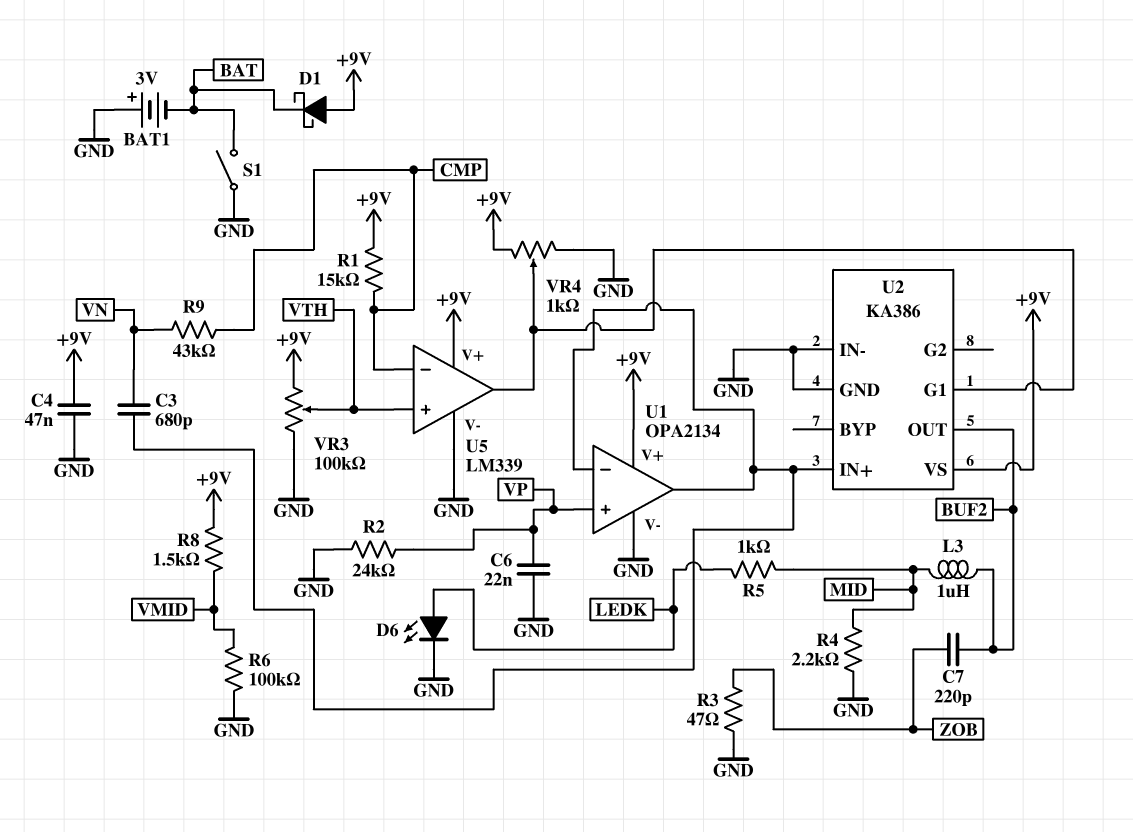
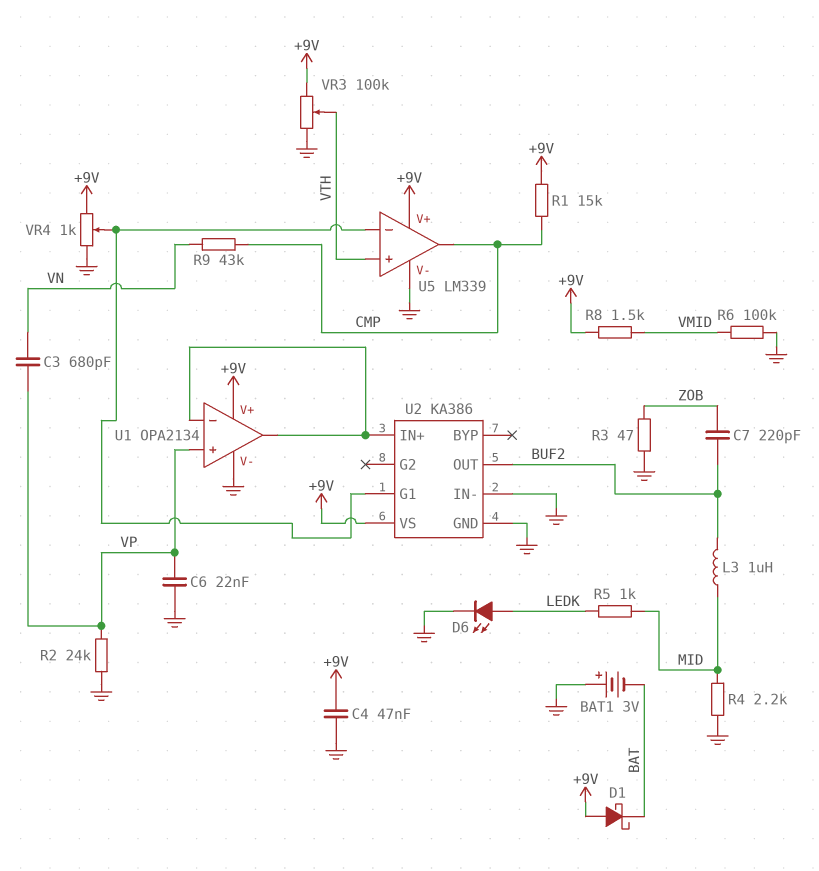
C3: 680pF (U1/in-, VN) -> 680pF (VN, VP)
S1: switch (BAT, GND) -> none
U5 pin in-: CMP -> U2/G1
U5 pin out: U2/G1 -> CMP

